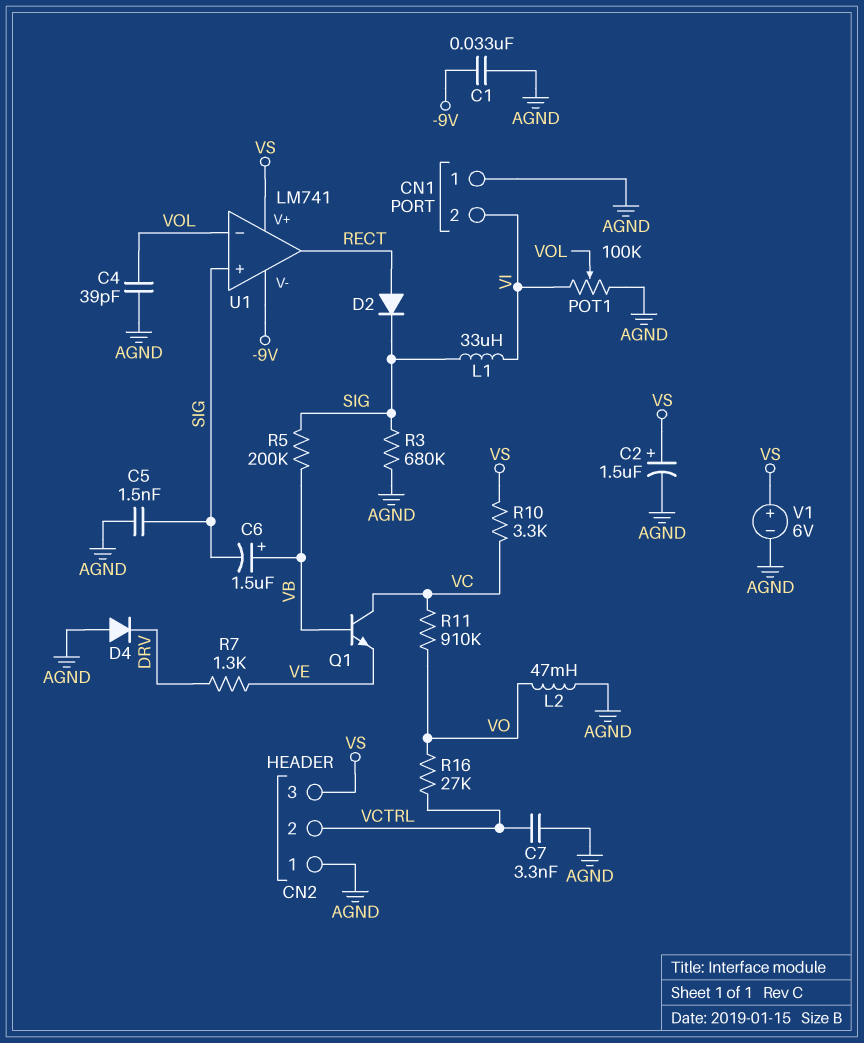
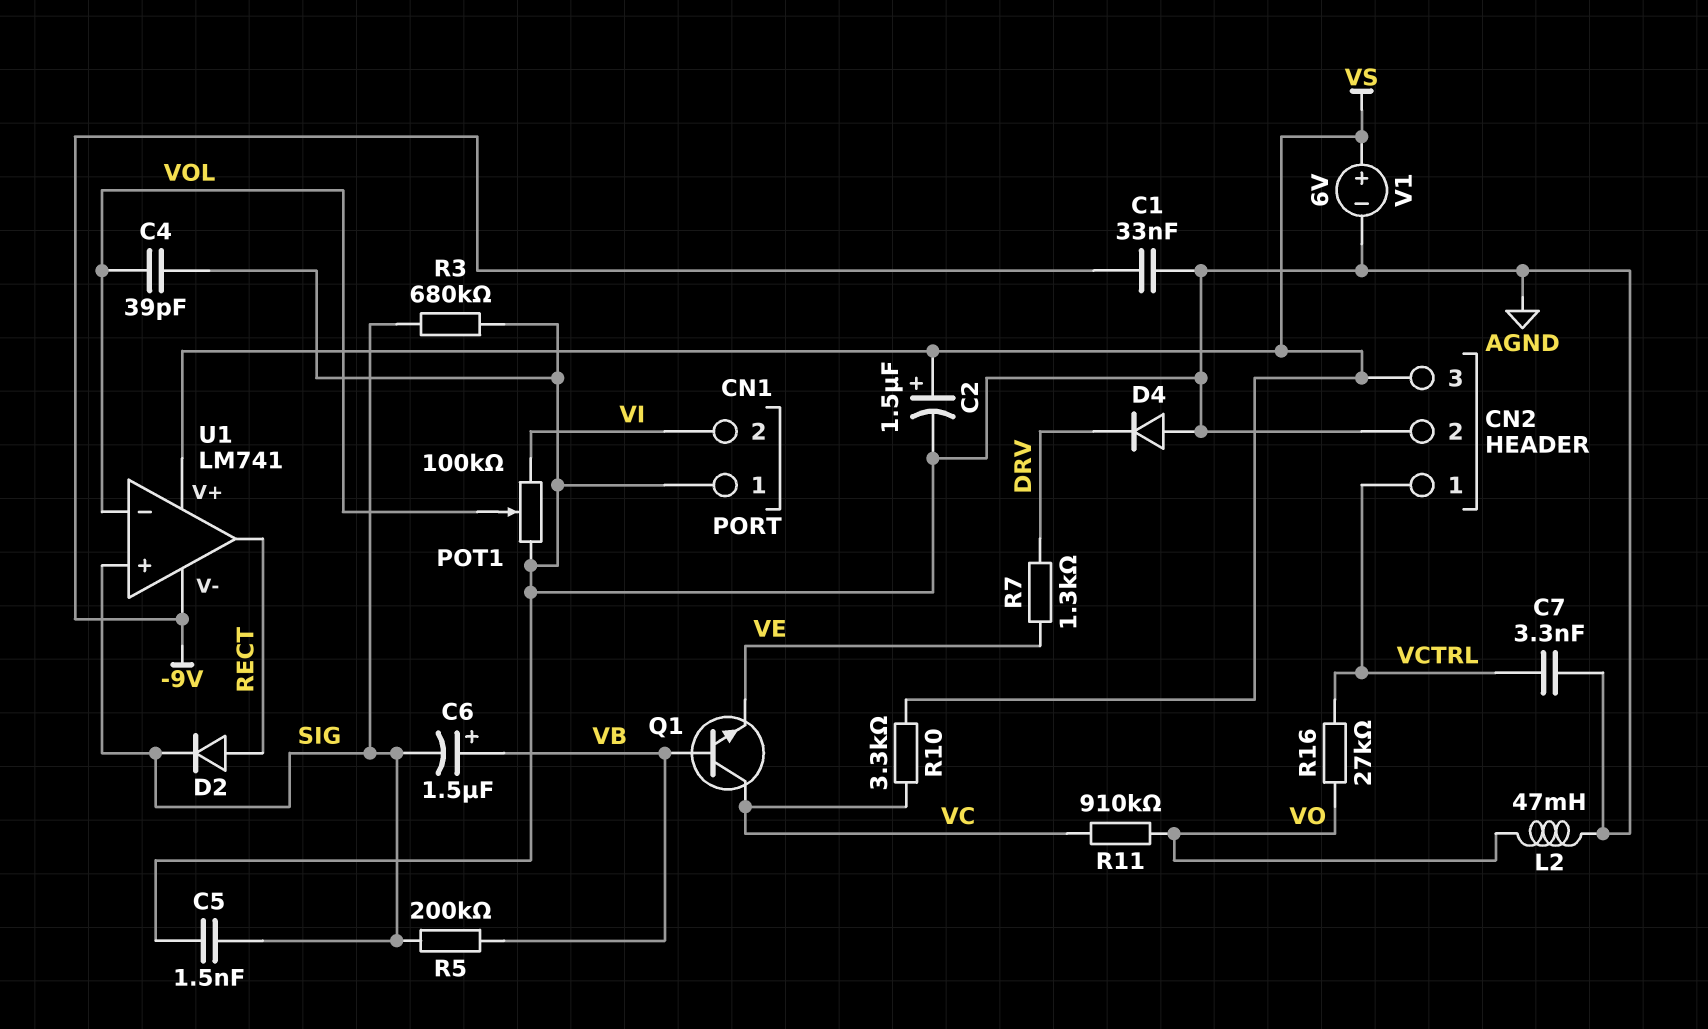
CN2 pin 1: AGND -> VCTRL
CN2 pin 2: VCTRL -> AGND
L1: 33uH (SIG, VI) -> none

